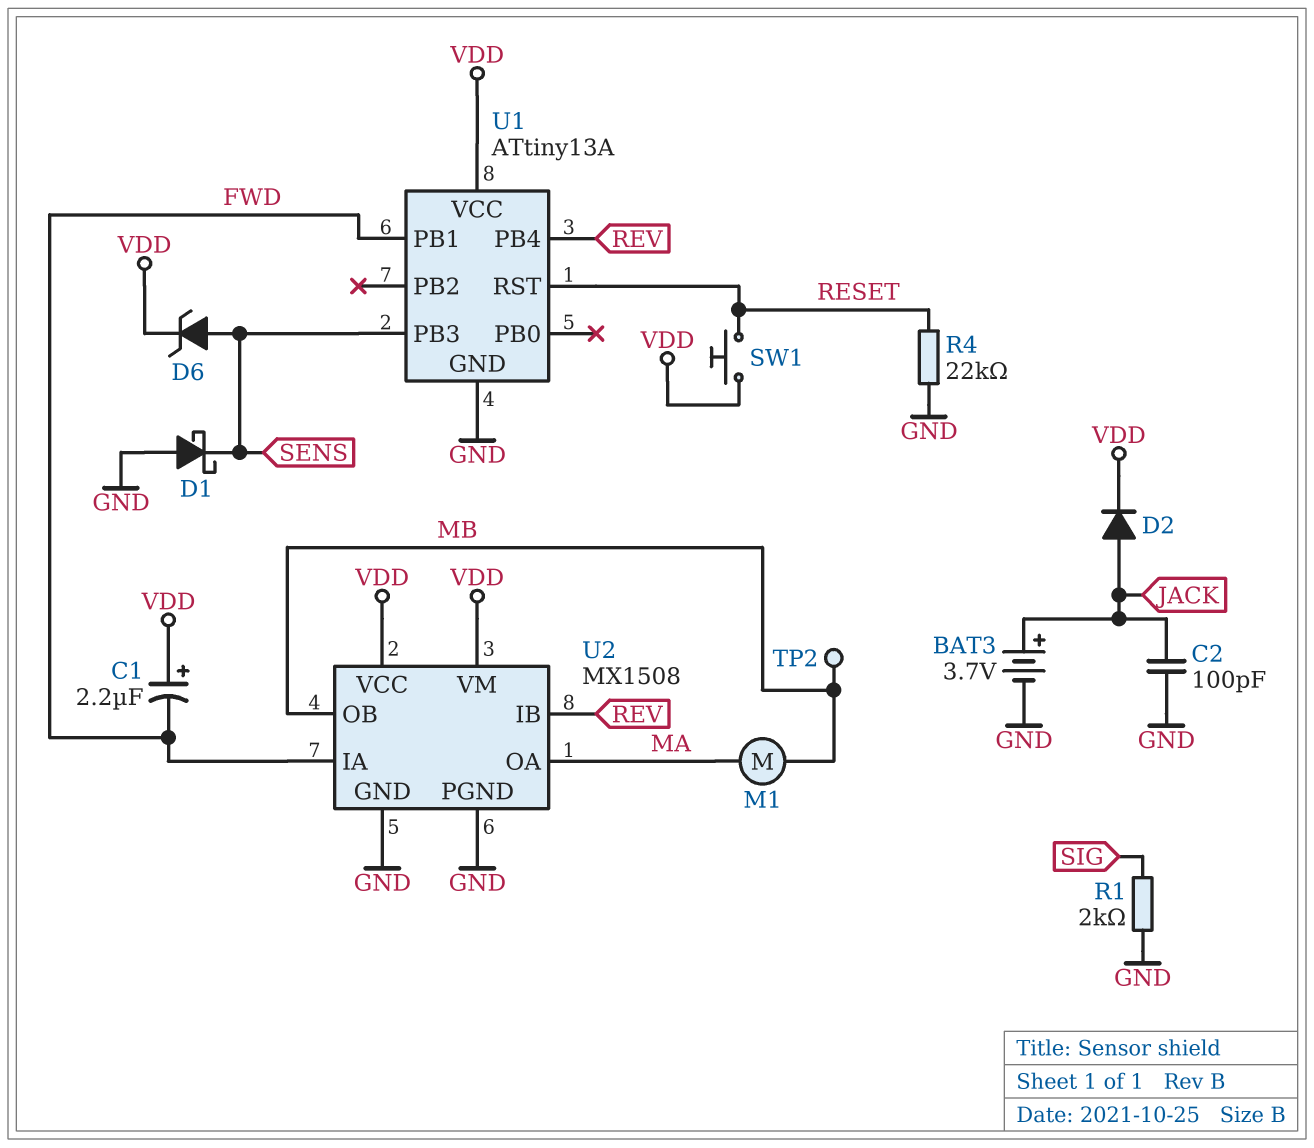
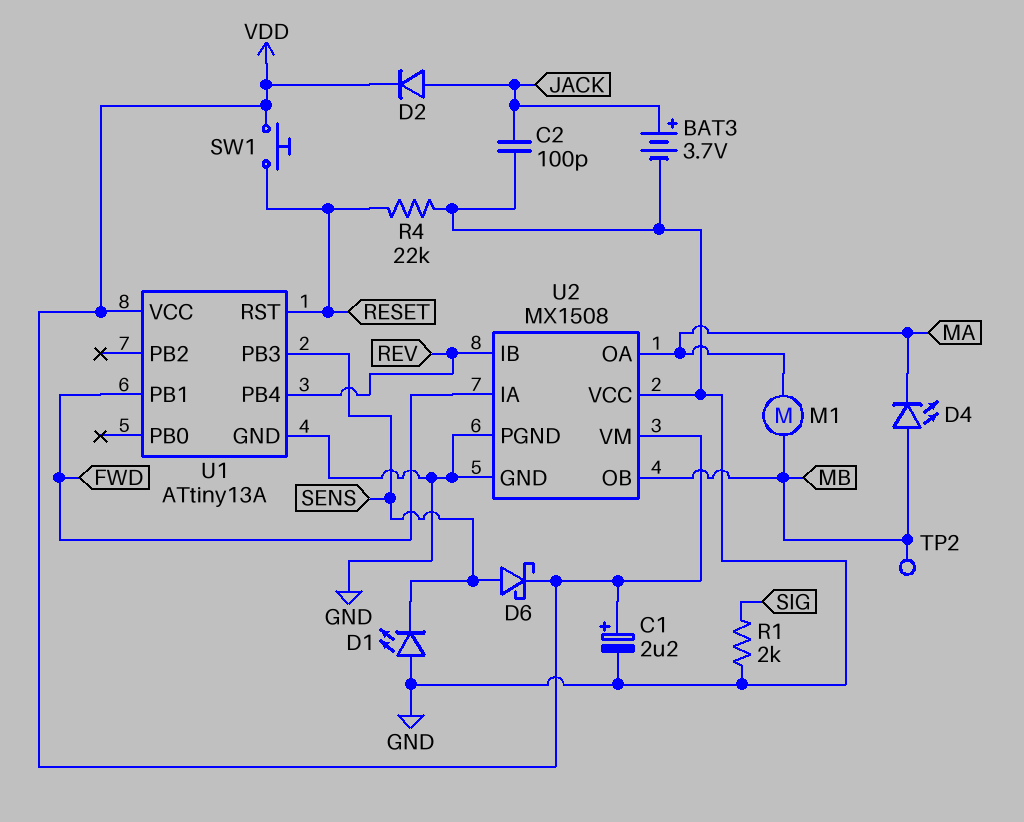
C1: 2.2uF (plus VDD, minus FWD) -> 2.2uF (plus VDD, minus GND)
D1: schottky (A GND, K SENS) -> LED (A GND, K SENS)
D4: none -> LED (A MB, K MA)
D6: zener (A SENS, K VDD) -> schottky (A SENS, K VDD)
U2 pin VCC: VDD -> GND

